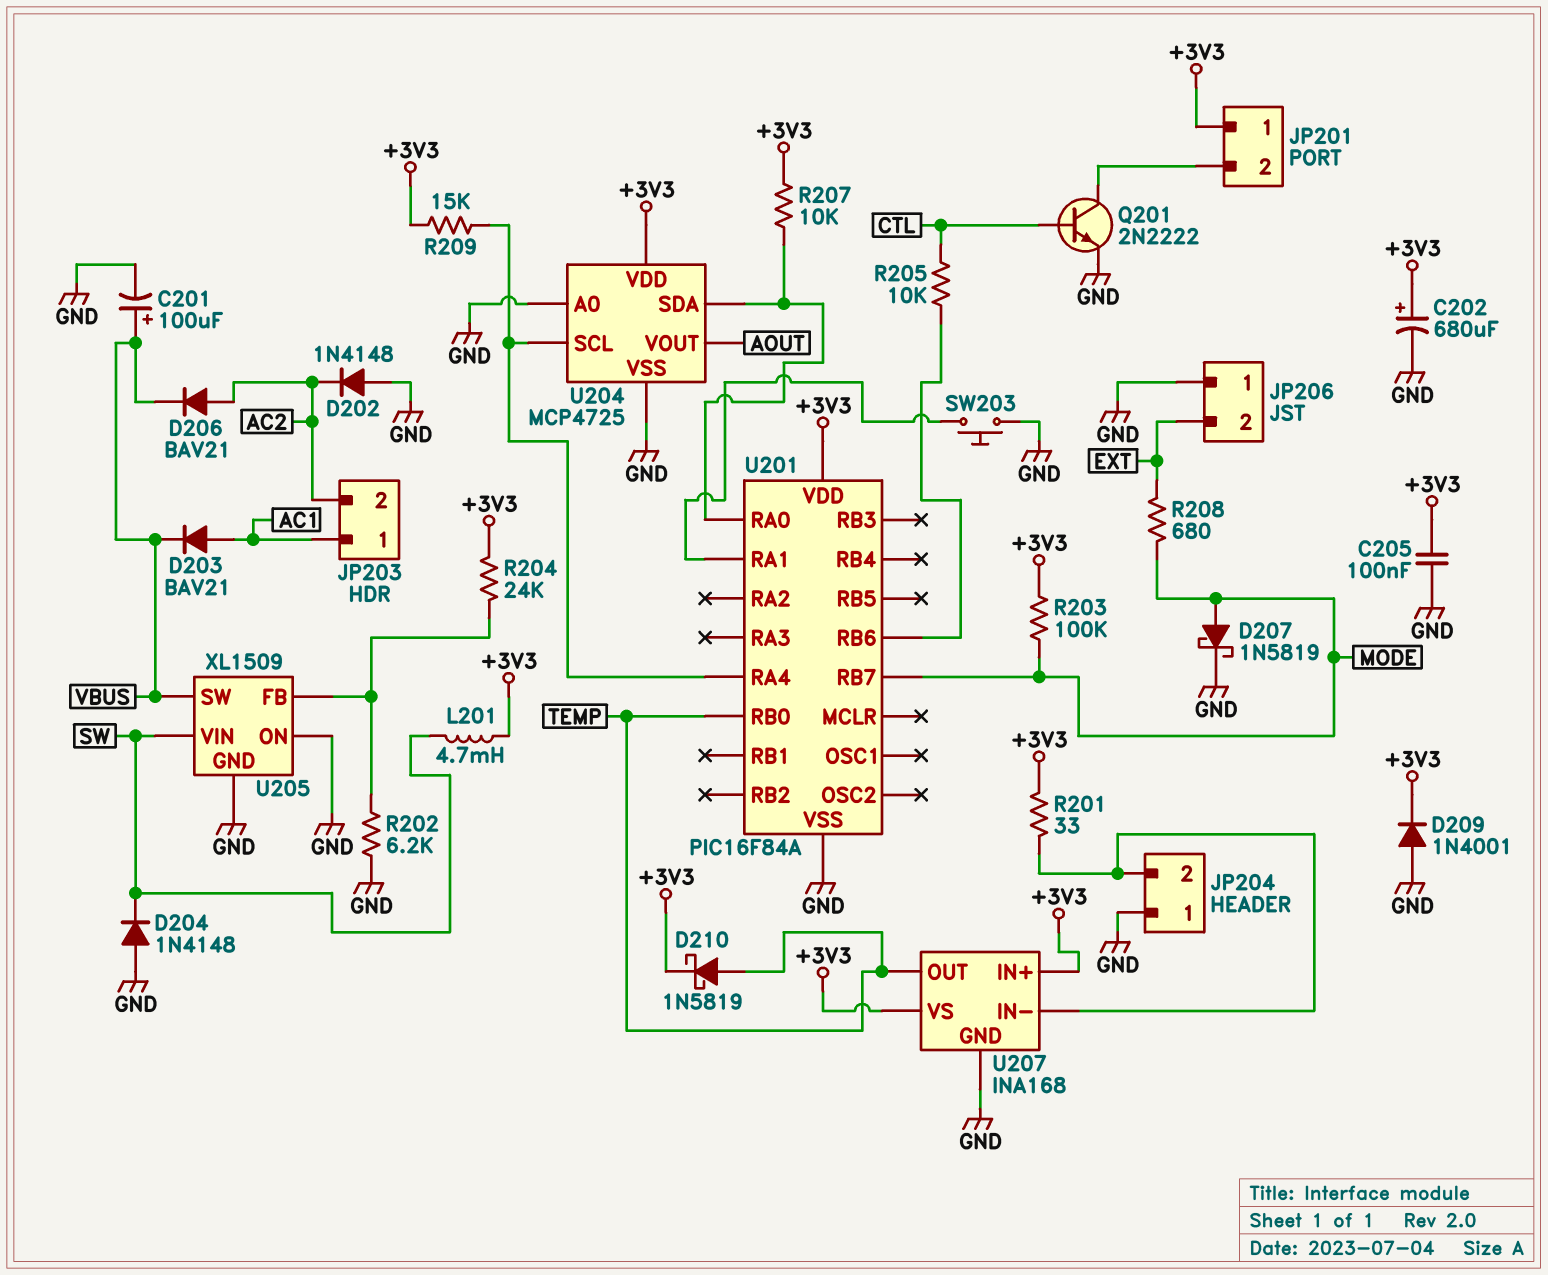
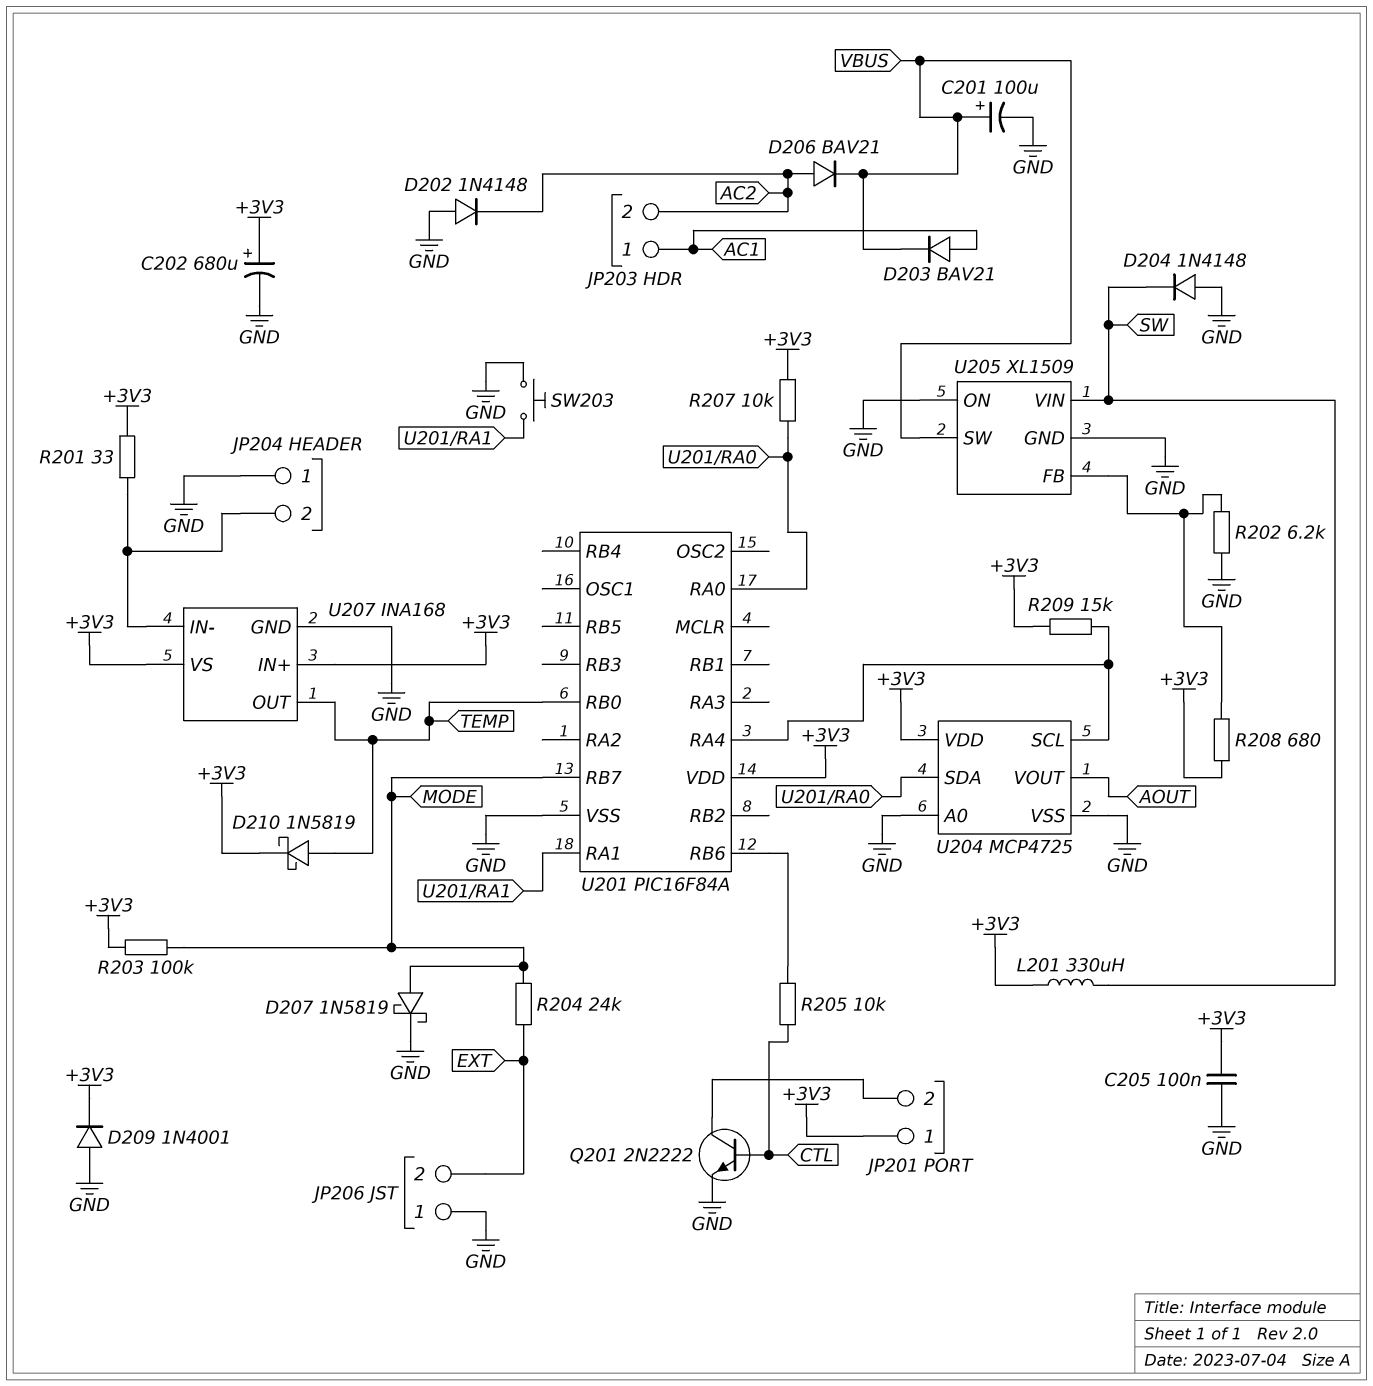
L201: 4.7mH (+3V3, SW) -> 330uH (+3V3, SW)
R204: 24k (+3V3, U205/FB) -> 24k (EXT, MODE)
R208: 680 (EXT, MODE) -> 680 (+3V3, U205/FB)

